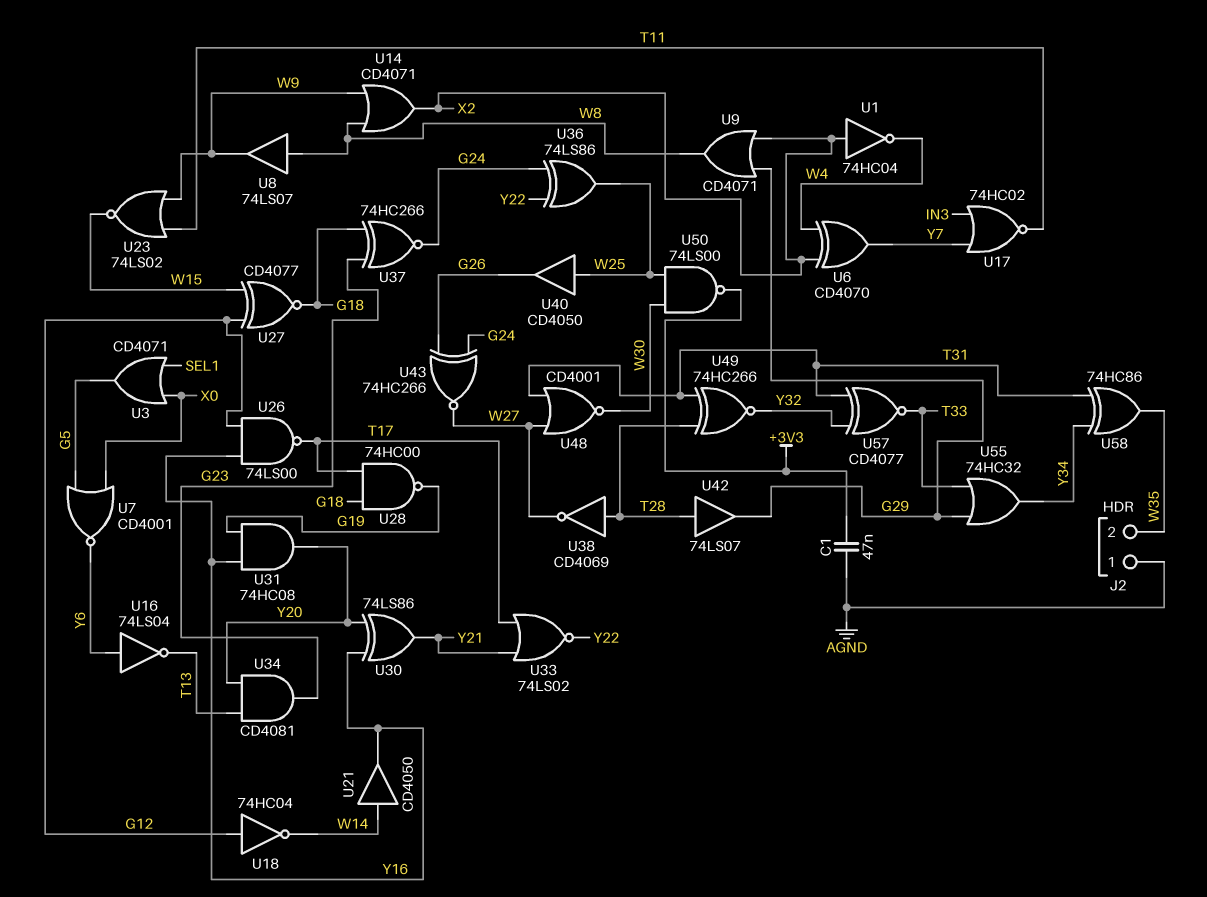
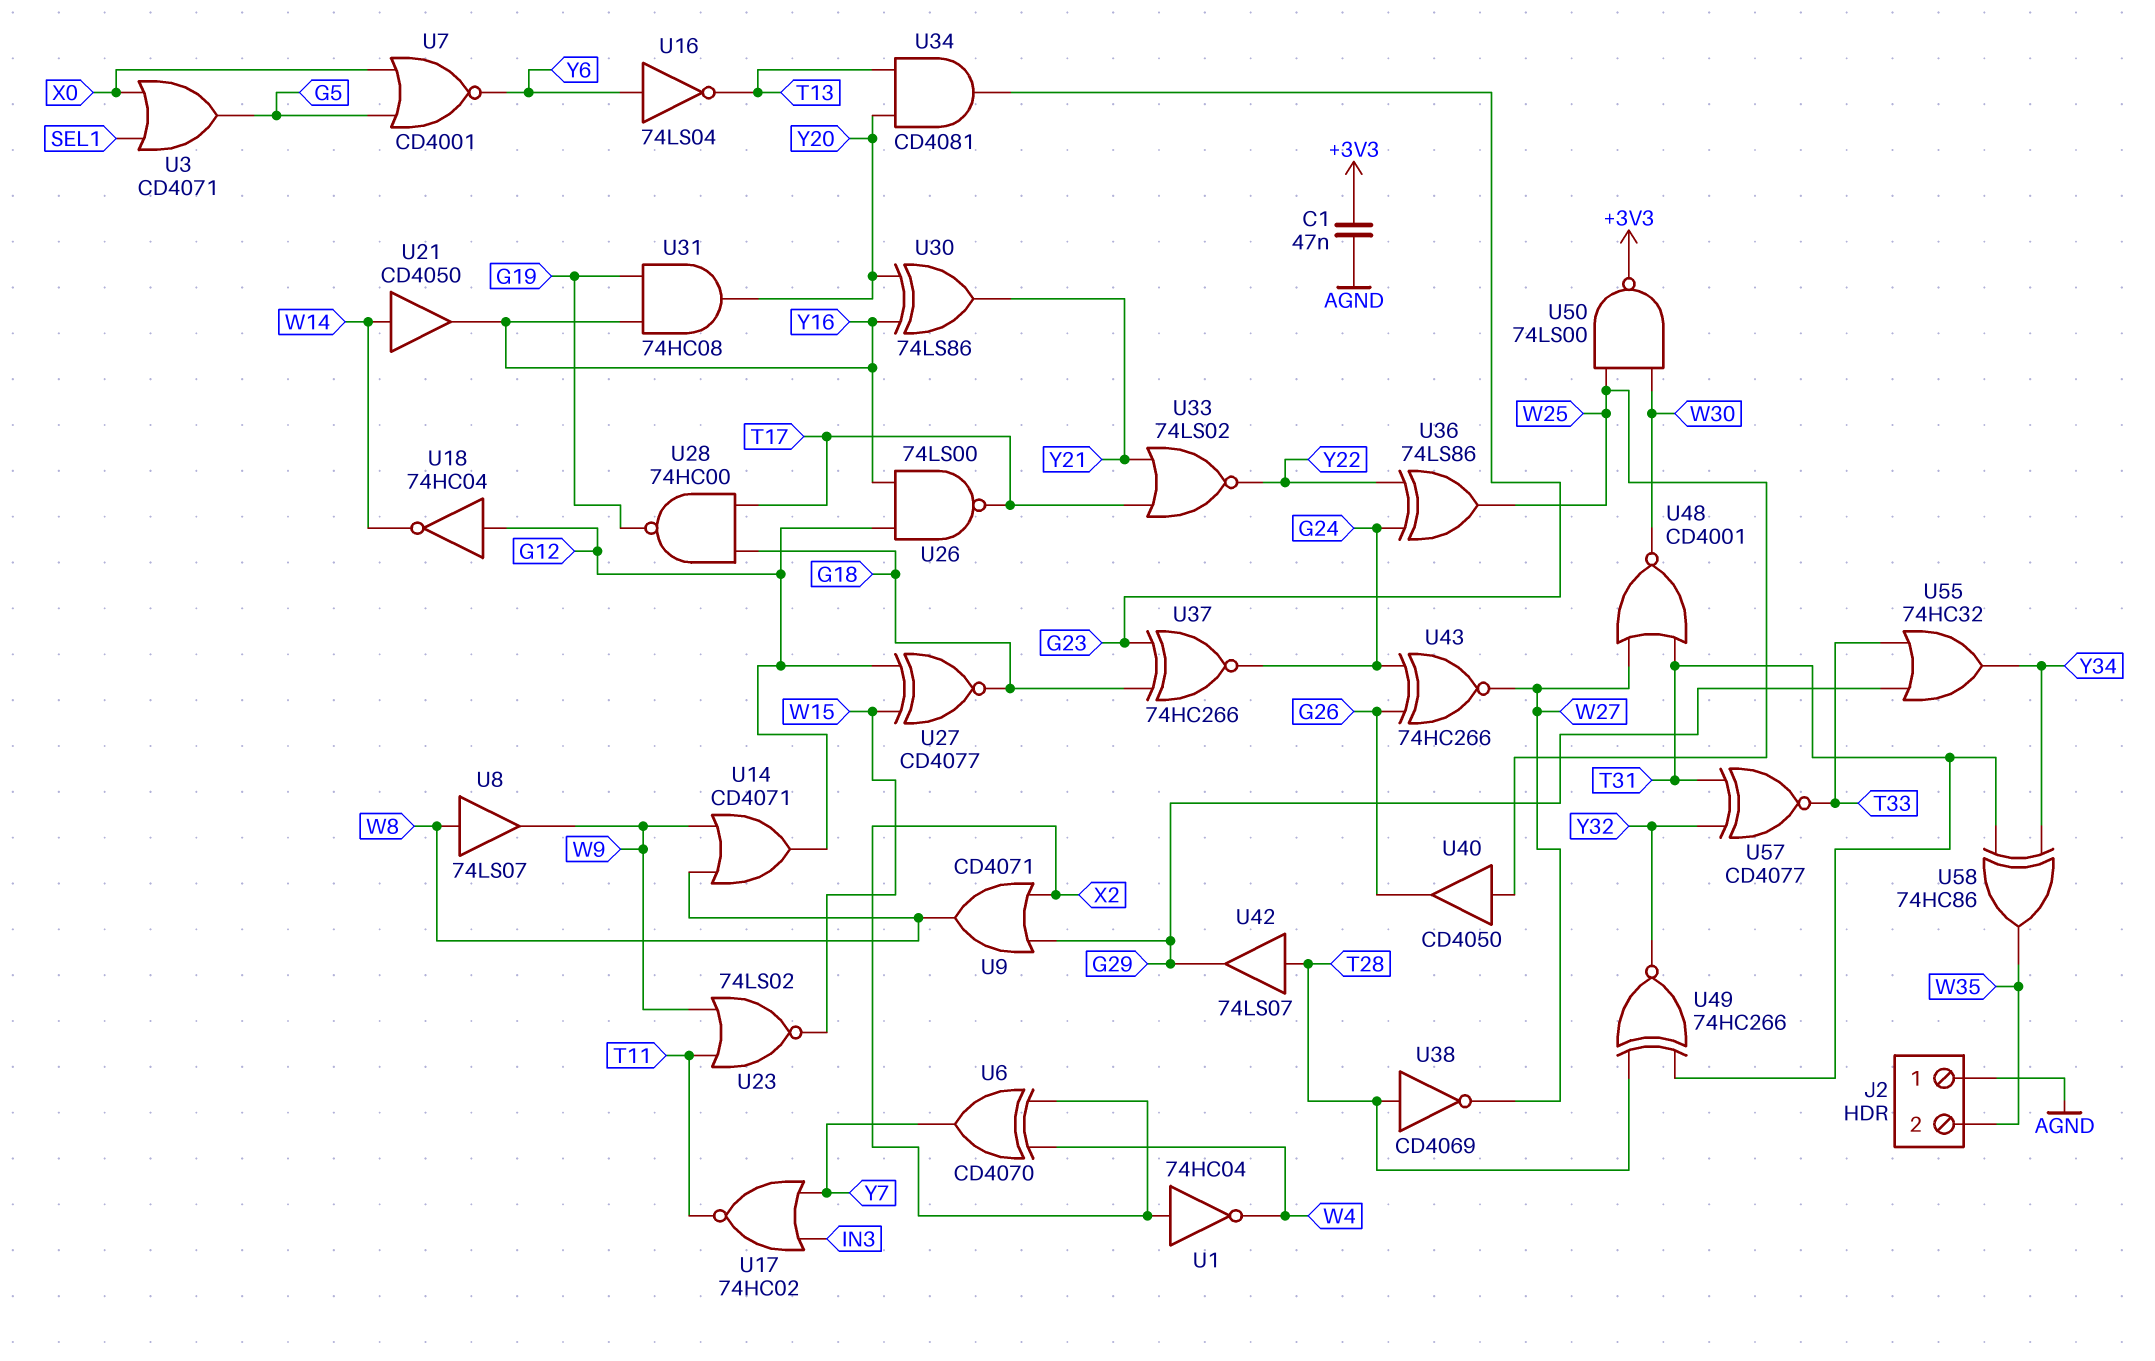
U14: OR CD4071 (in W8, in W9, out X2) -> OR CD4071 (in W8, in W9, out G12)

